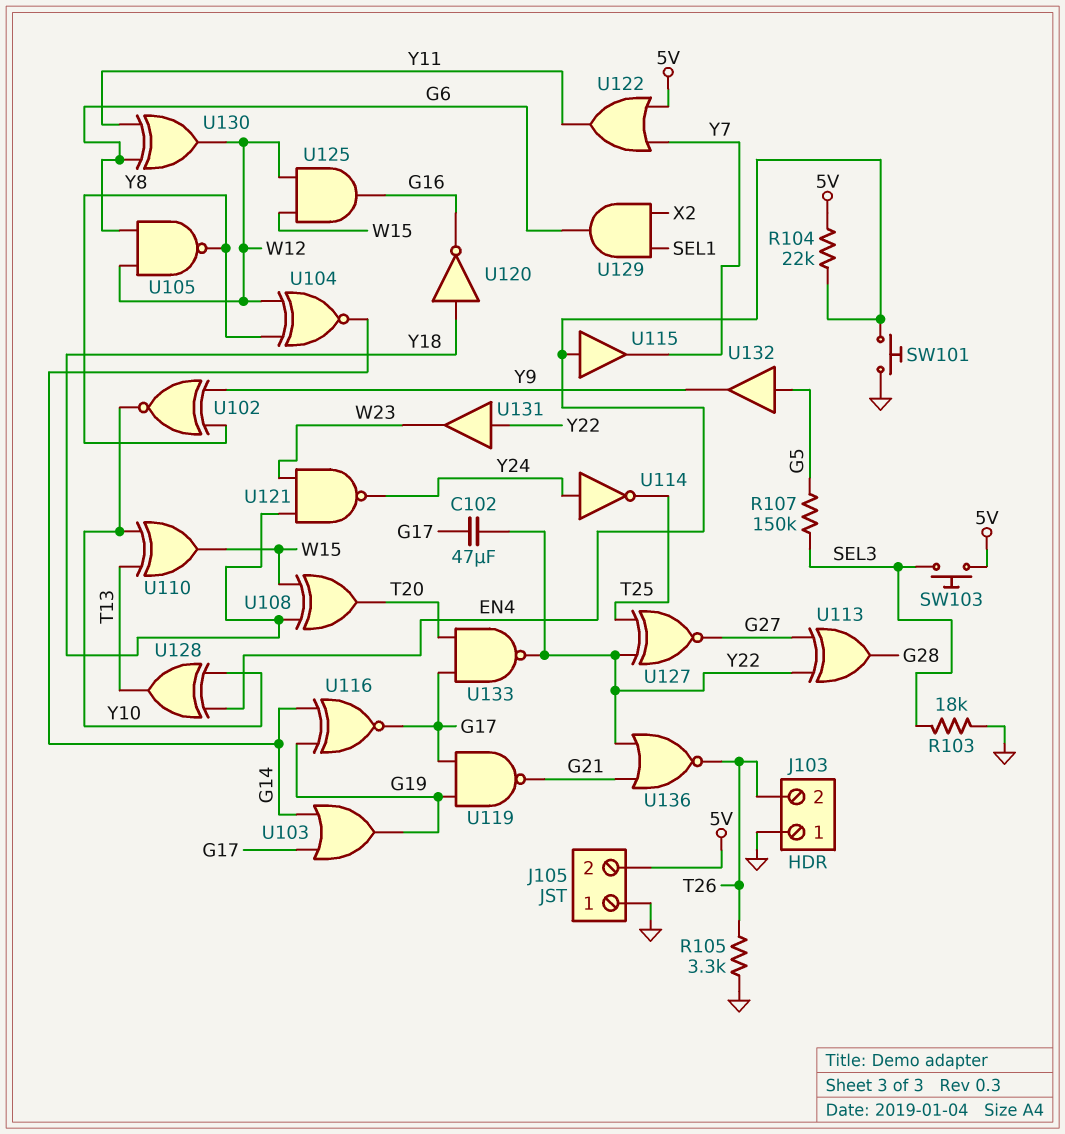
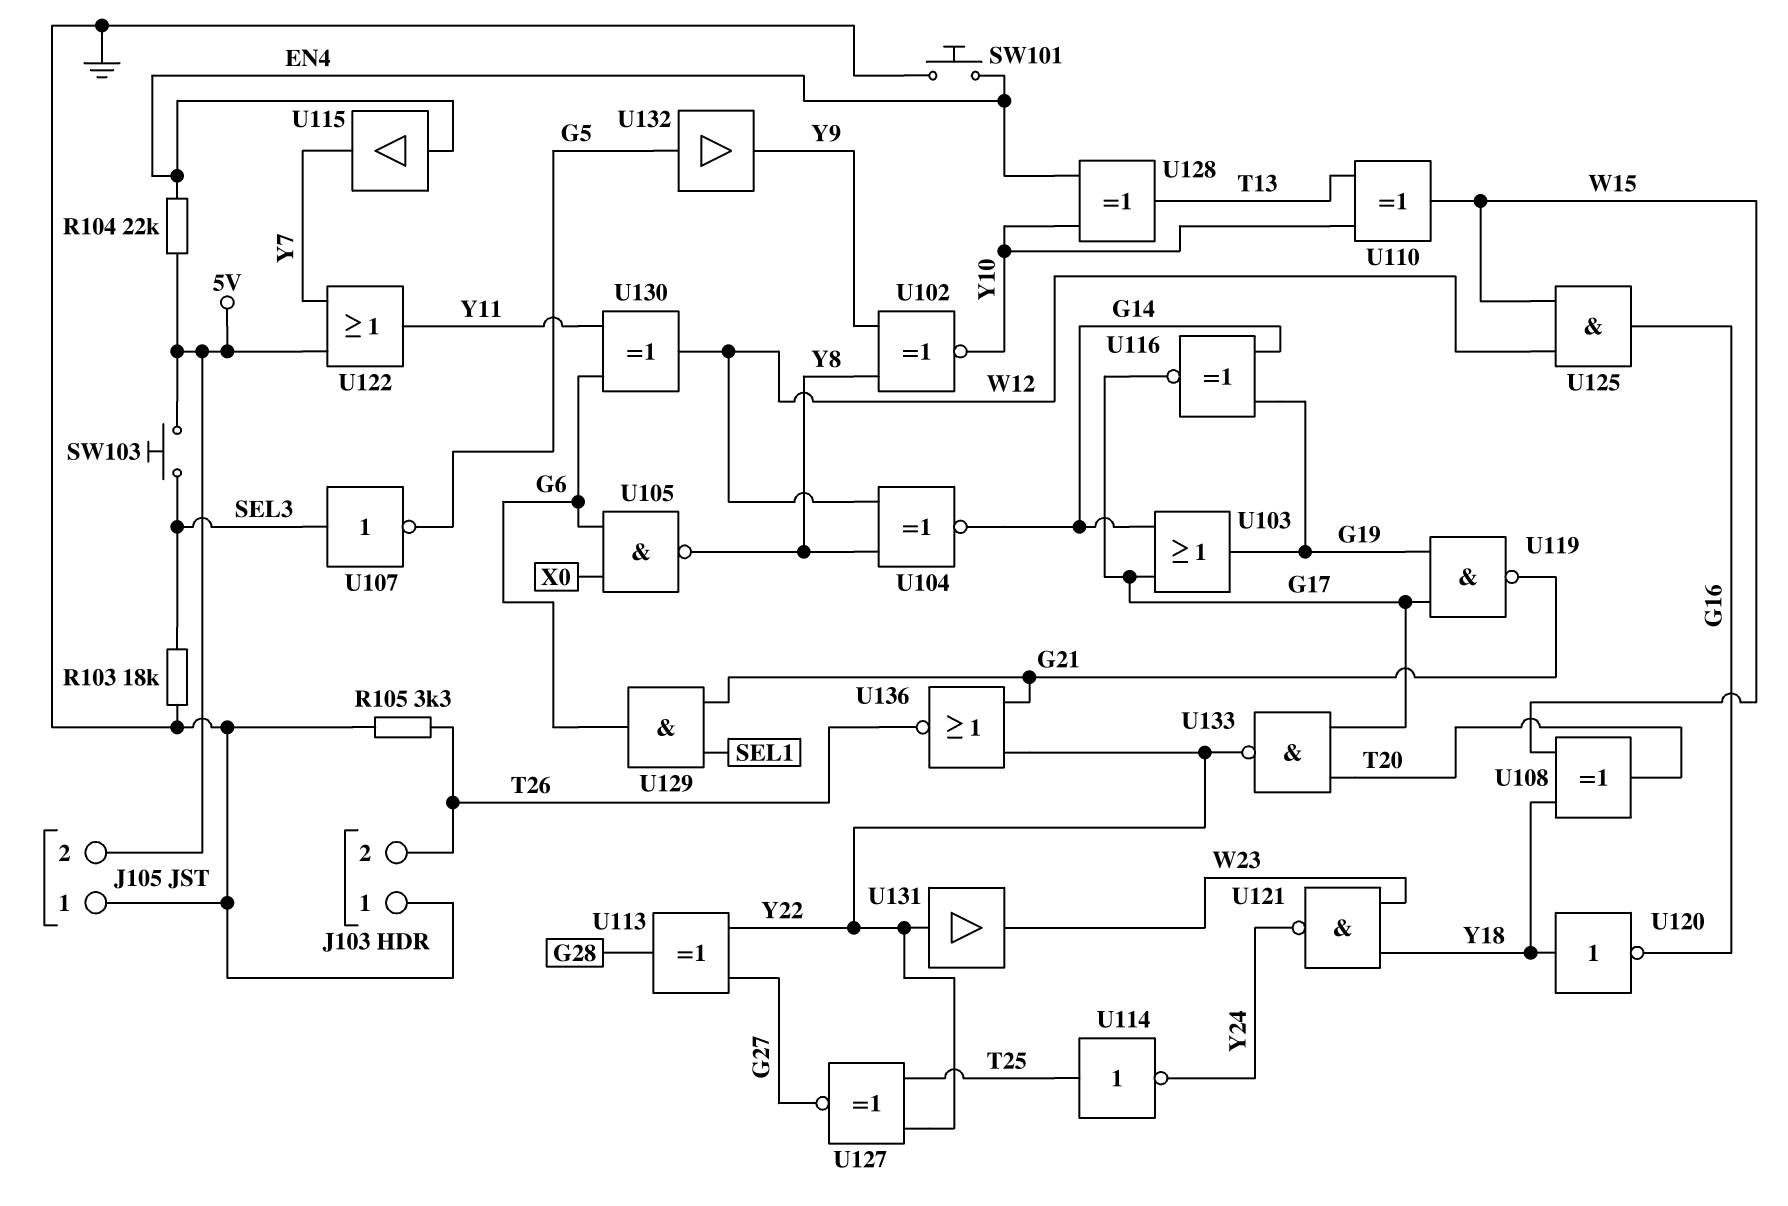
C102: 47uF (G17, Y22) -> none
R107: 150k (G5, SEL3) -> none
U105: NAND (in G6, in W12, out Y8) -> NAND (in G6, in X0, out Y8)
U107: none -> NOT (in SEL3, out G5)
U114: NOT (in Y24, out T25) -> NOT (in T25, out Y24)
U129: AND (in SEL1, in X2, out G6) -> AND (in G21, in SEL1, out G6)

